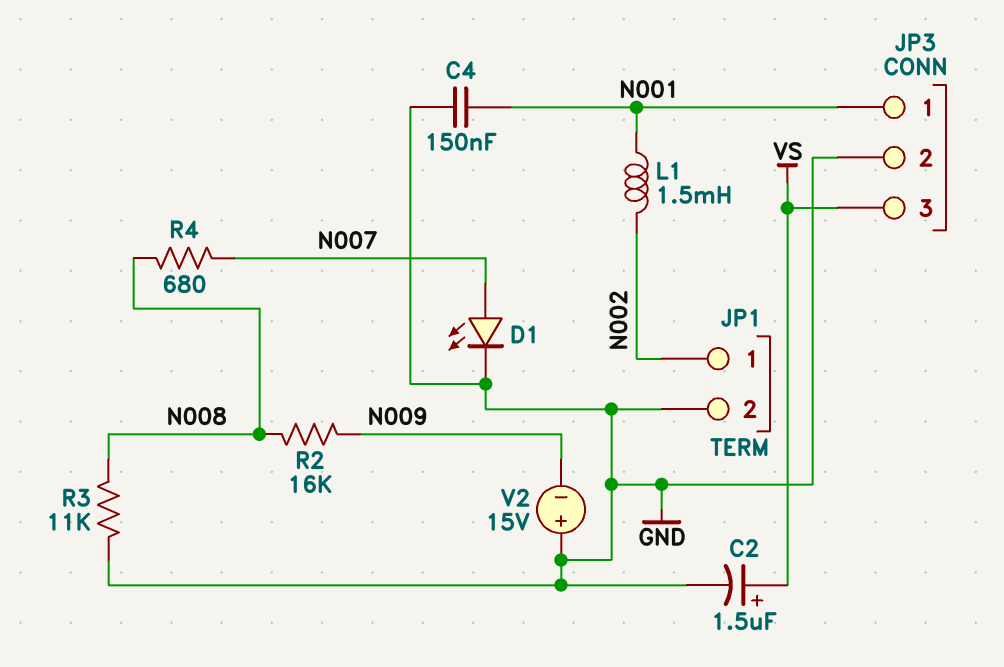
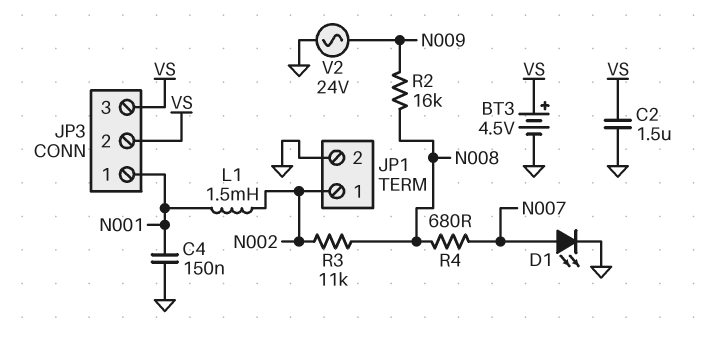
BT3: none -> 4.5V (plus VS, minus GND)
C2: 1.5uF (plus VS, minus GND) -> 1.5uF (GND, VS)
JP3 pin 2: GND -> VS
R3: 11k (GND, N008) -> 11k (N002, N008)
V2: 15V (plus GND, minus N009) -> AC 24V (GND, N009)

